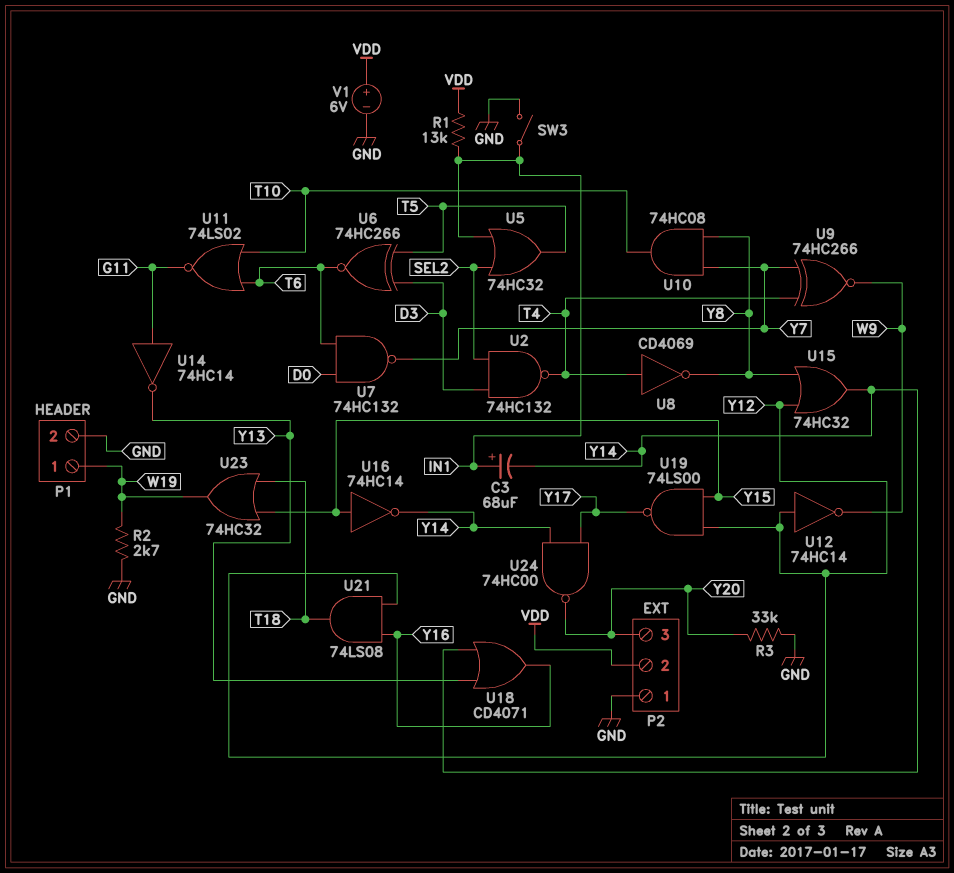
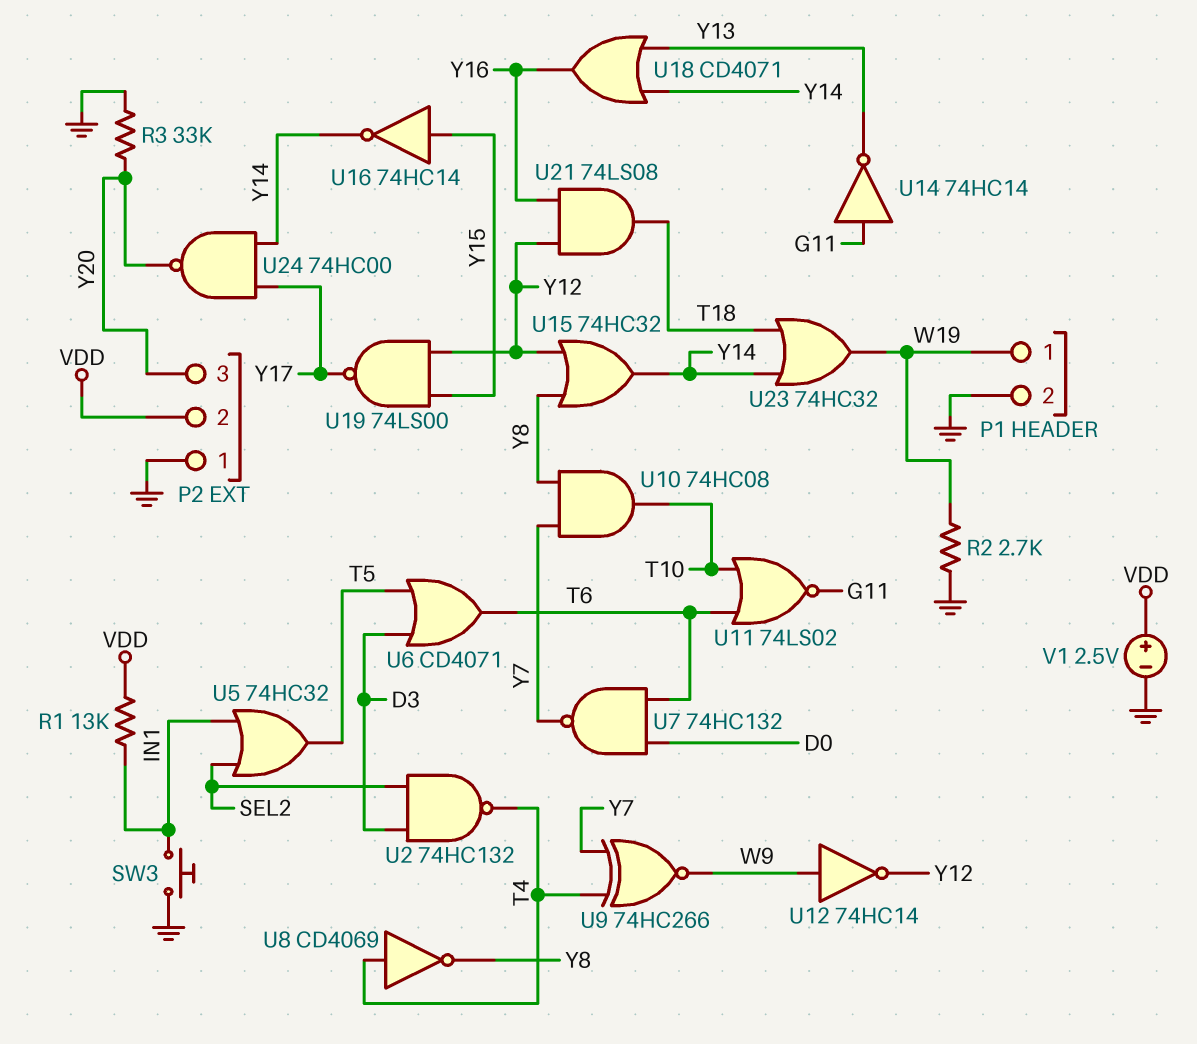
C3: 68uF (plus IN1, minus Y14) -> none
SW3: switch (GND, IN1) -> button (GND, IN1)
U6: XNOR 74HC266 (in D3, in T5, out T6) -> OR CD4071 (in D3, in T5, out T6)
U12: NOT 74HC14 (in Y12, out W9) -> NOT 74HC14 (in W9, out Y12)
U23: OR 74HC32 (in T18, in Y15, out W19) -> OR 74HC32 (in T18, in Y14, out W19)
V1: 6V (plus VDD, minus GND) -> 2.5V (plus VDD, minus GND)

